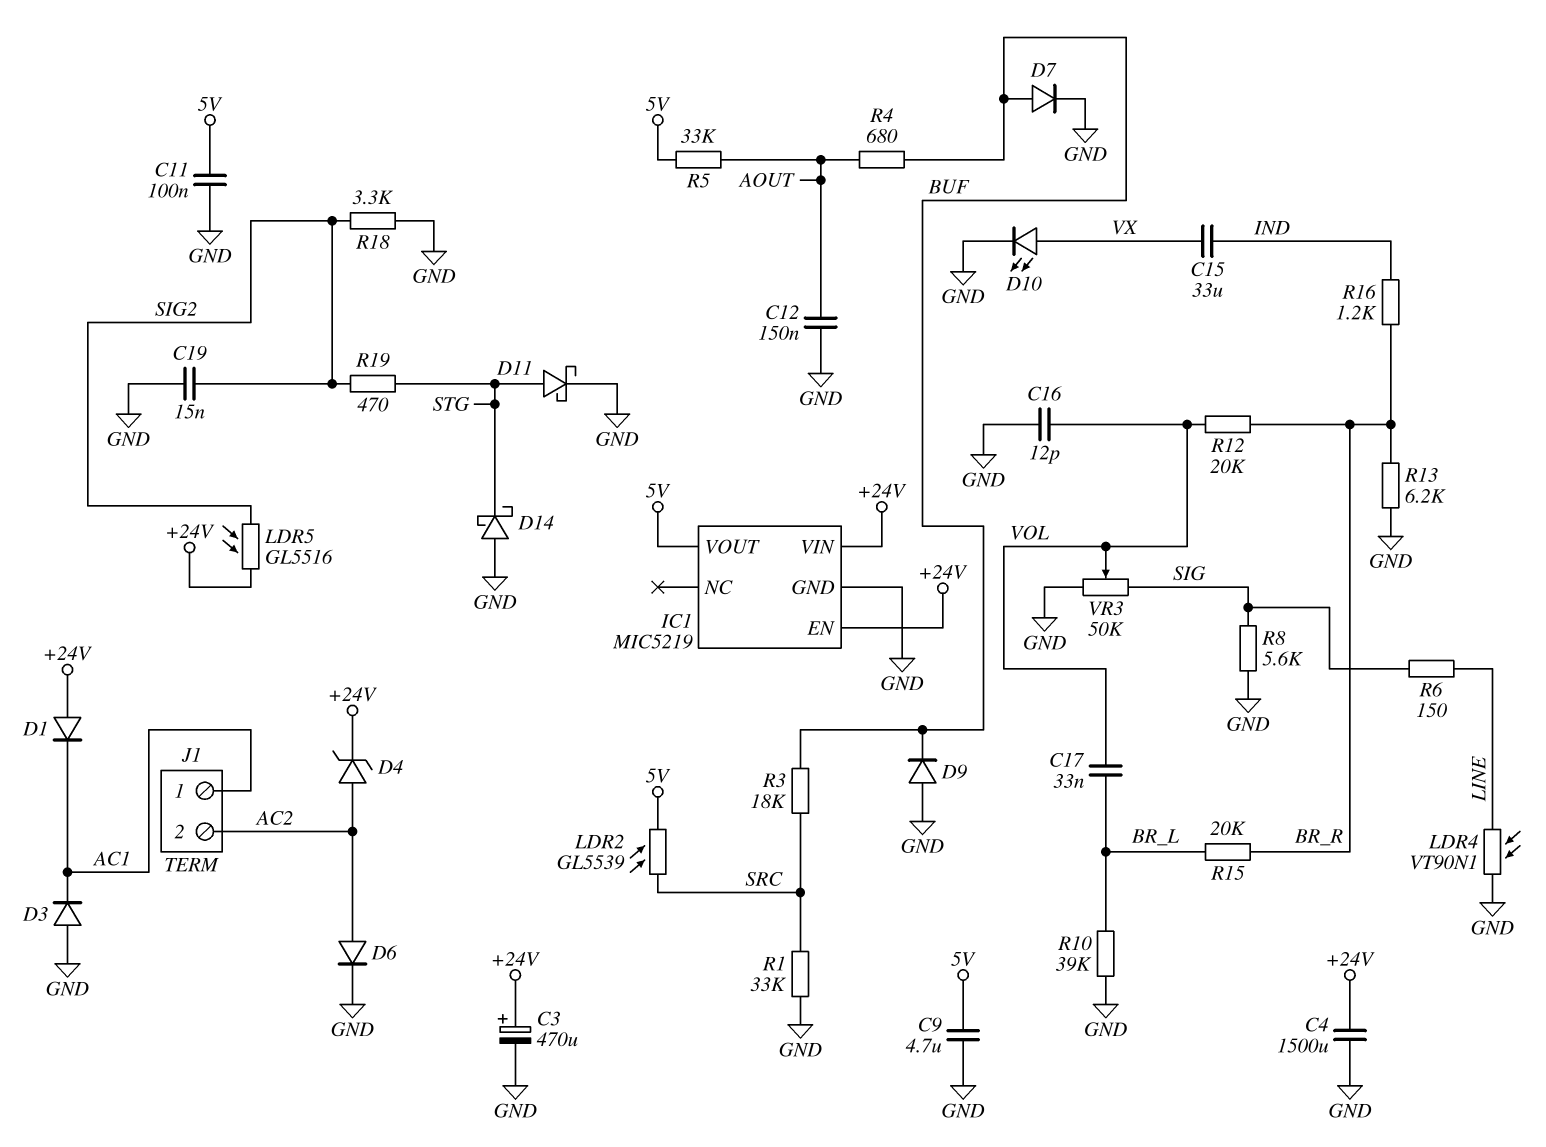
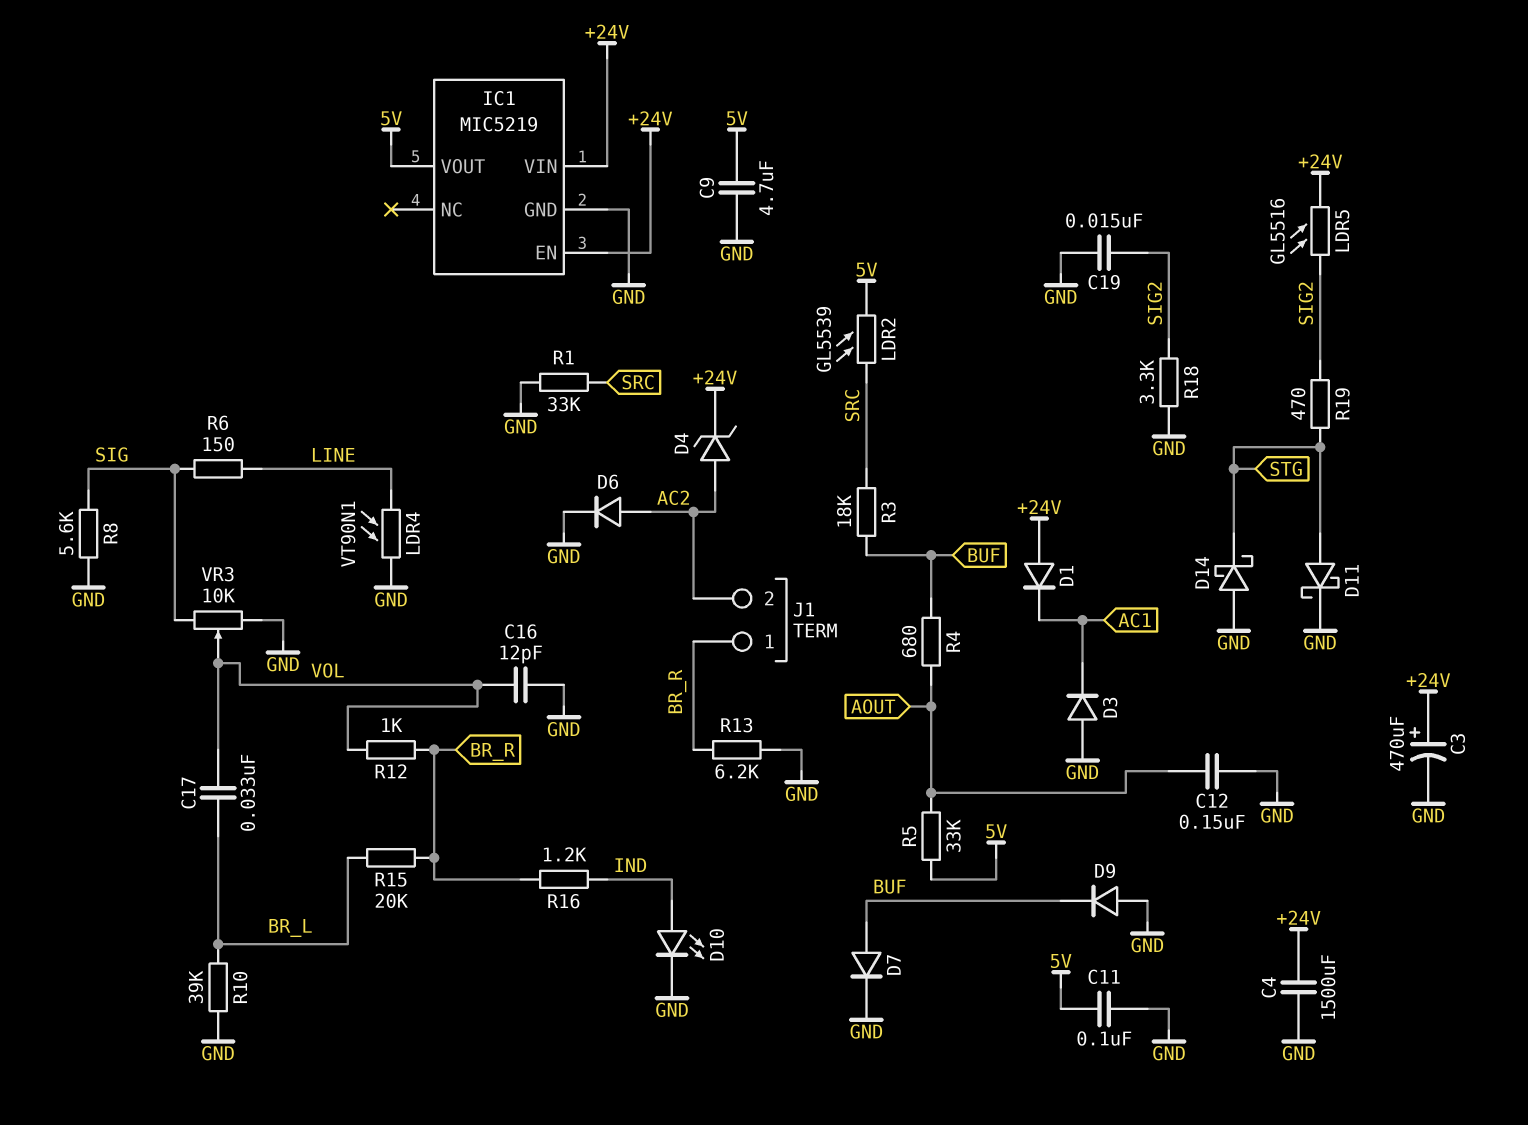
C15: 33uF (IND, VX) -> none
D10: LED (A VX, K GND) -> LED (A IND, K GND)
J1 pin 1: AC1 -> BR_R
R12: 20k (BR_R, VOL) -> 1k (BR_R, VOL)
VR3: 50k (GND, SIG, wiper VOL) -> 10k (GND, SIG, wiper VOL)

